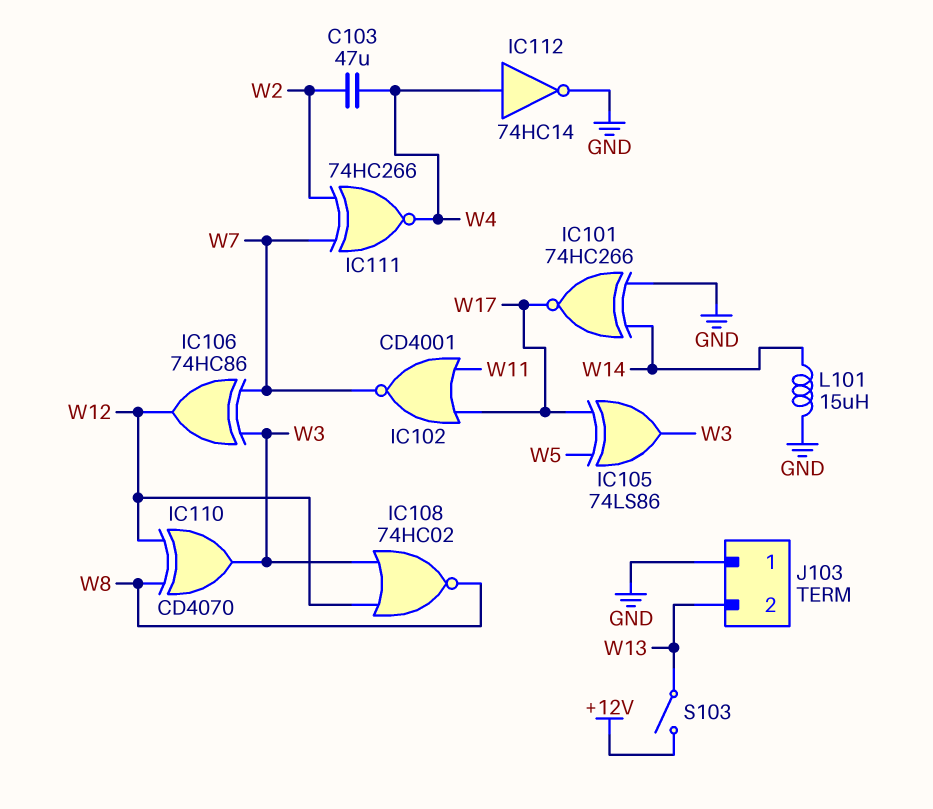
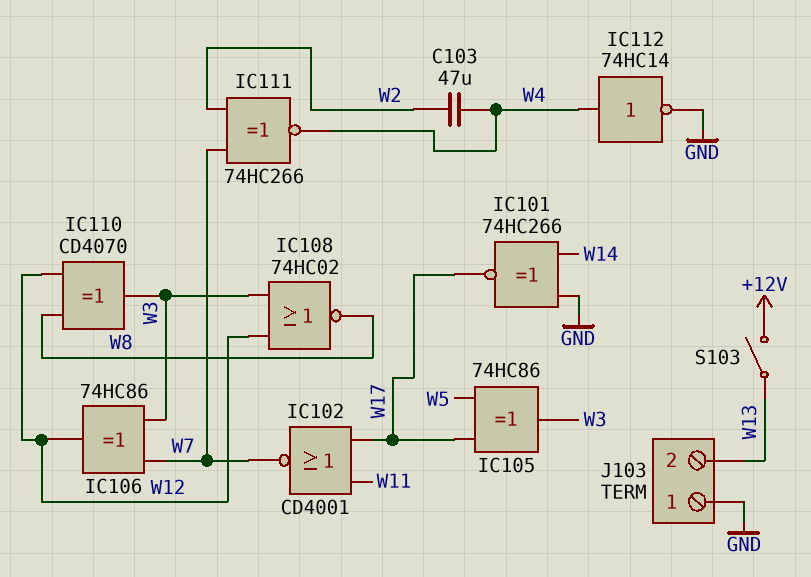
IC105: XOR 74LS86 (in W5, in W17, out W3) -> XOR 74HC86 (in W5, in W17, out W3)
L101: 15uH (GND, W14) -> none

